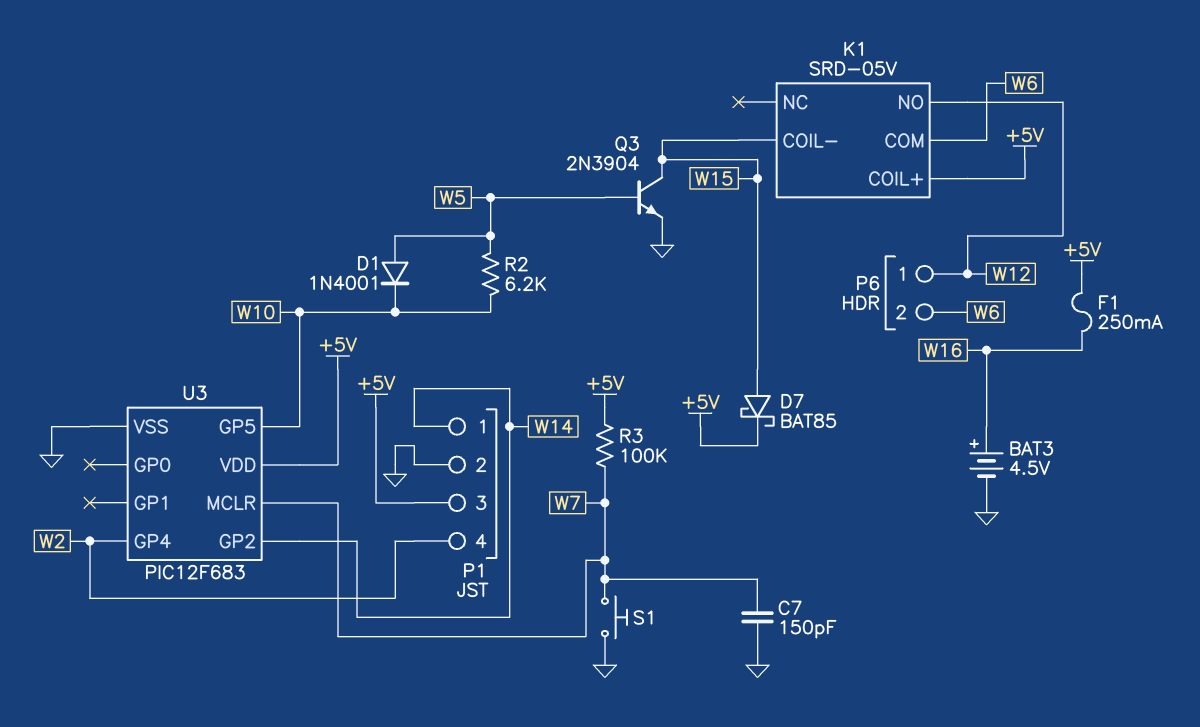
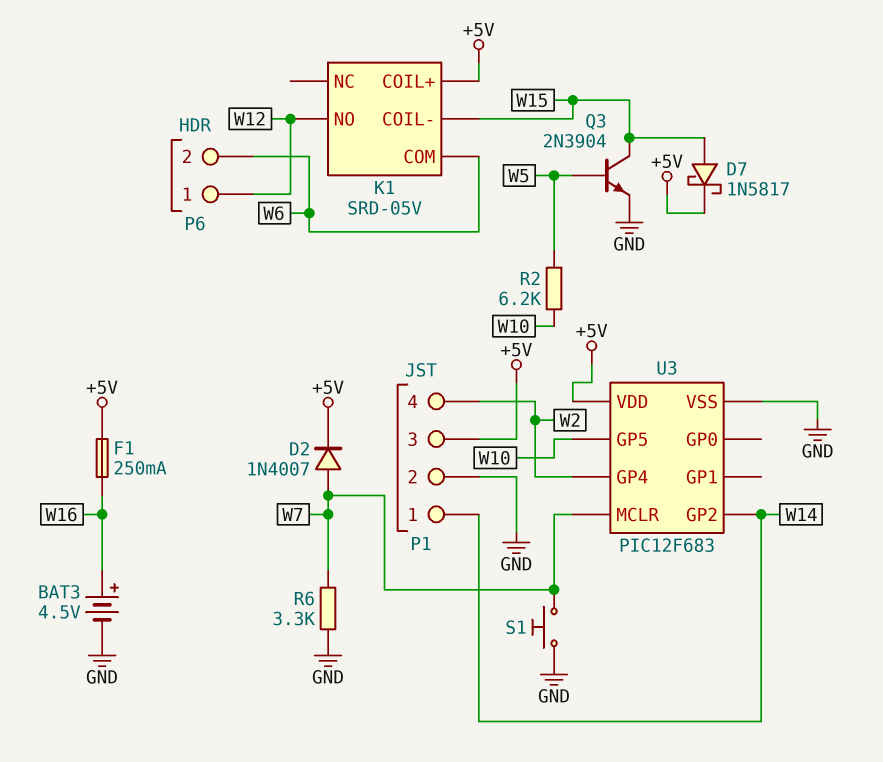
C7: 150pF (GND, W7) -> none
D1: diode 1N4001 (A W5, K W10) -> none
D2: none -> diode 1N4007 (A W7, K +5V)
D7: schottky BAT85 (A W15, K +5V) -> schottky 1N5817 (A W15, K +5V)
R3: 100k (+5V, W7) -> none
R6: none -> 3.3k (GND, W7)

